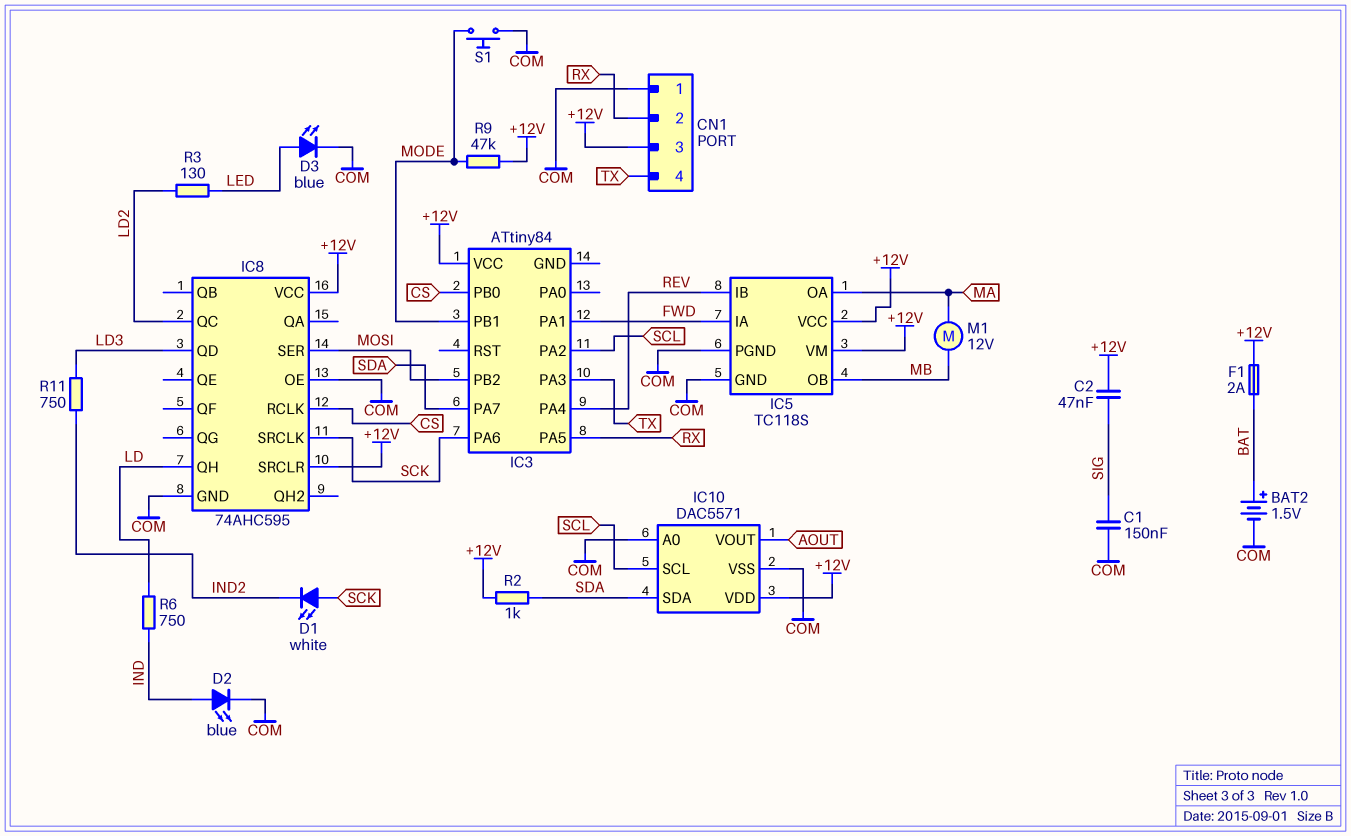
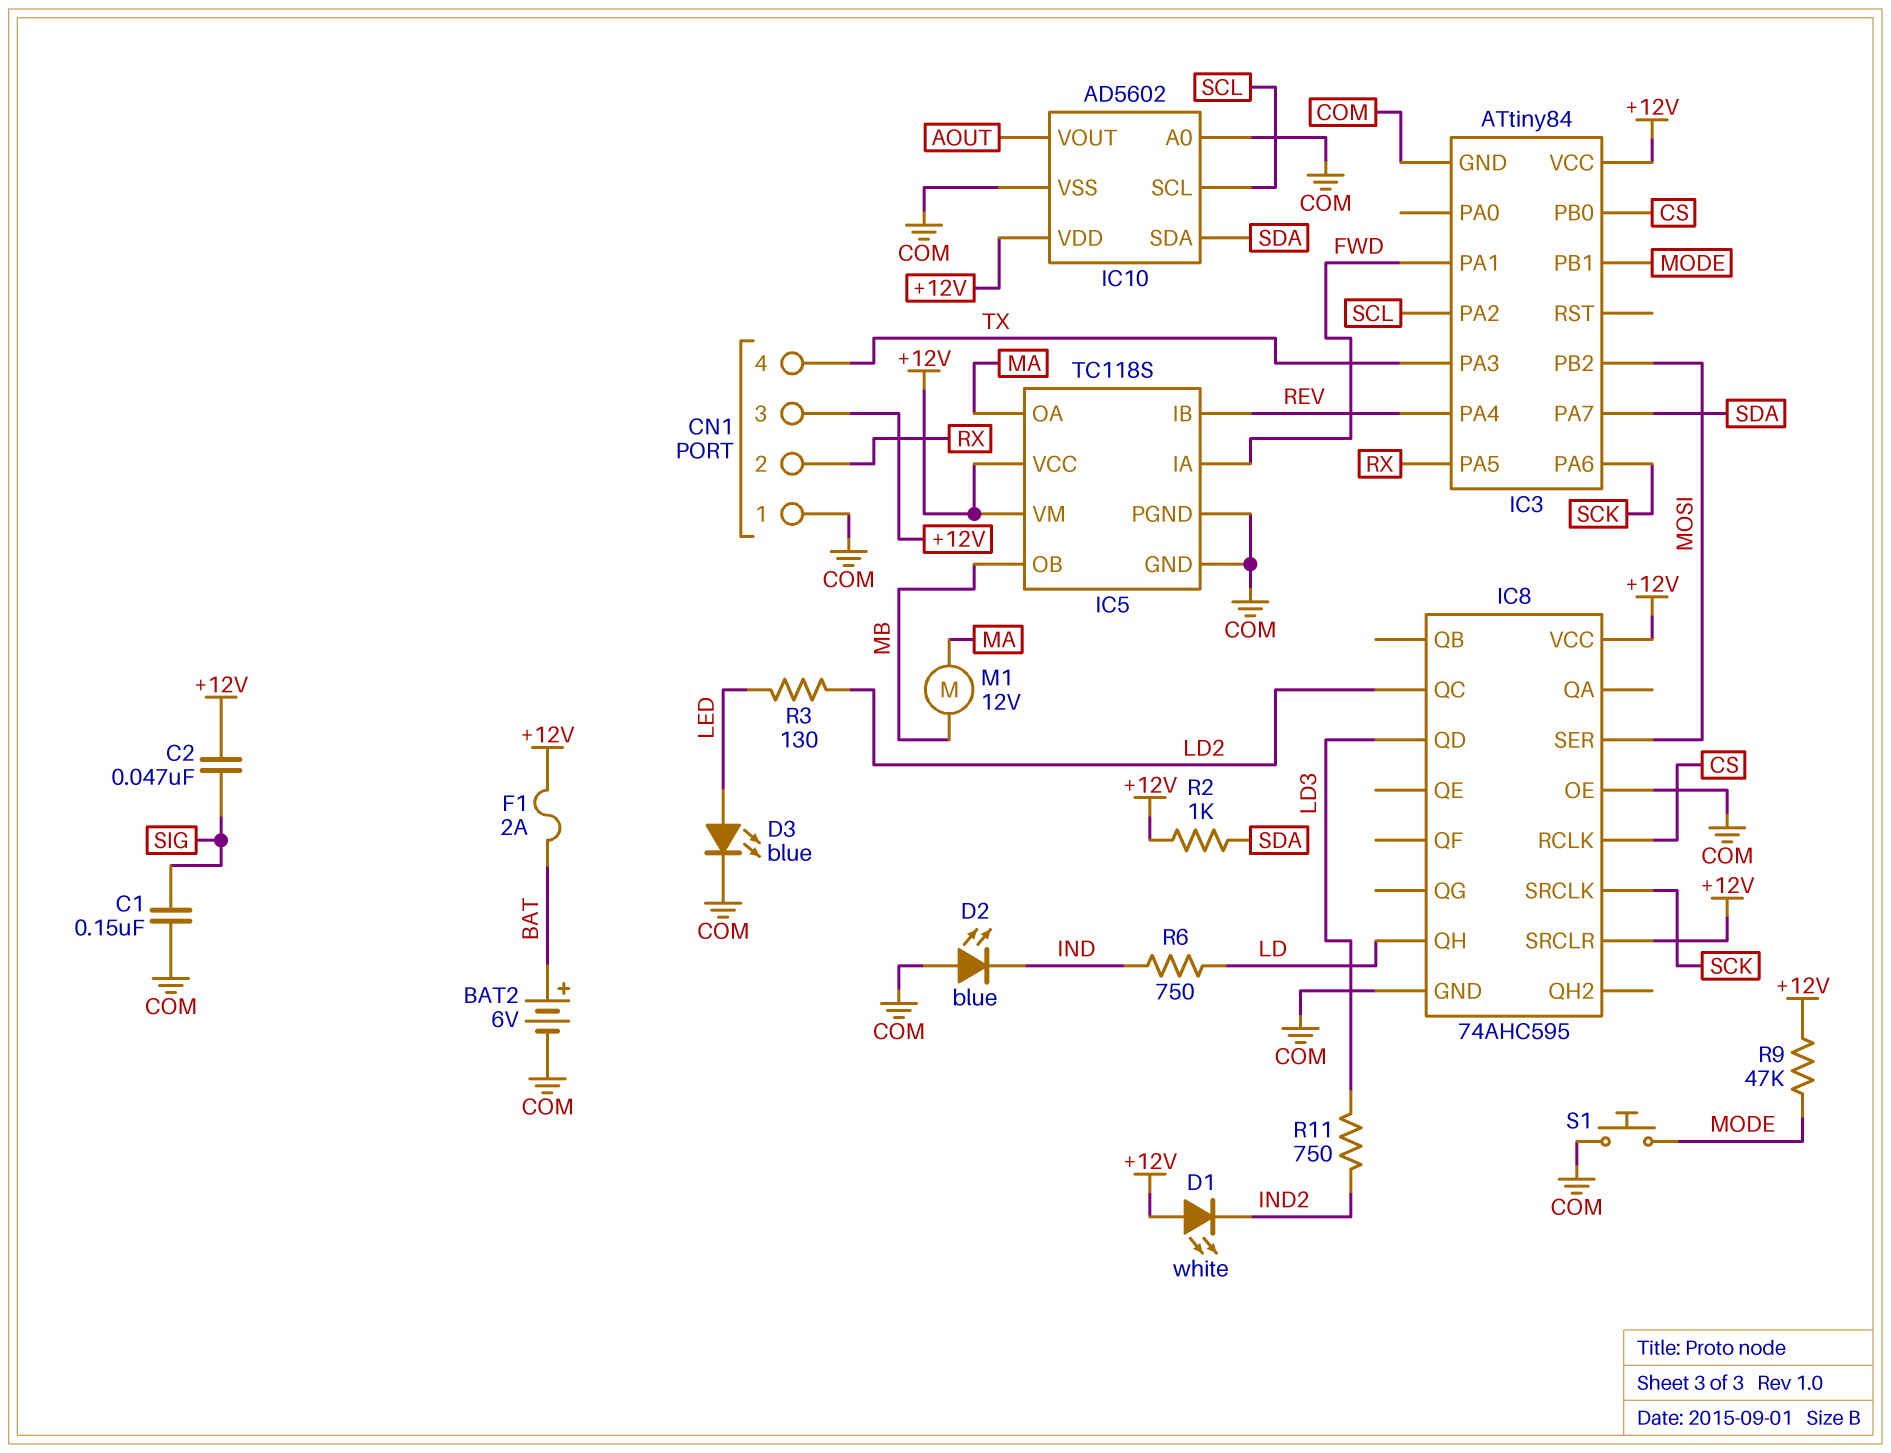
BAT2: 1.5V (plus BAT, minus COM) -> 6V (plus BAT, minus COM)
D1: LED white (A SCK, K IND2) -> LED white (A +12V, K IND2)
D2: LED blue (A IND, K COM) -> LED blue (A COM, K IND)
IC3 pin GND: none -> COM
IC10: DAC5571 -> AD5602

